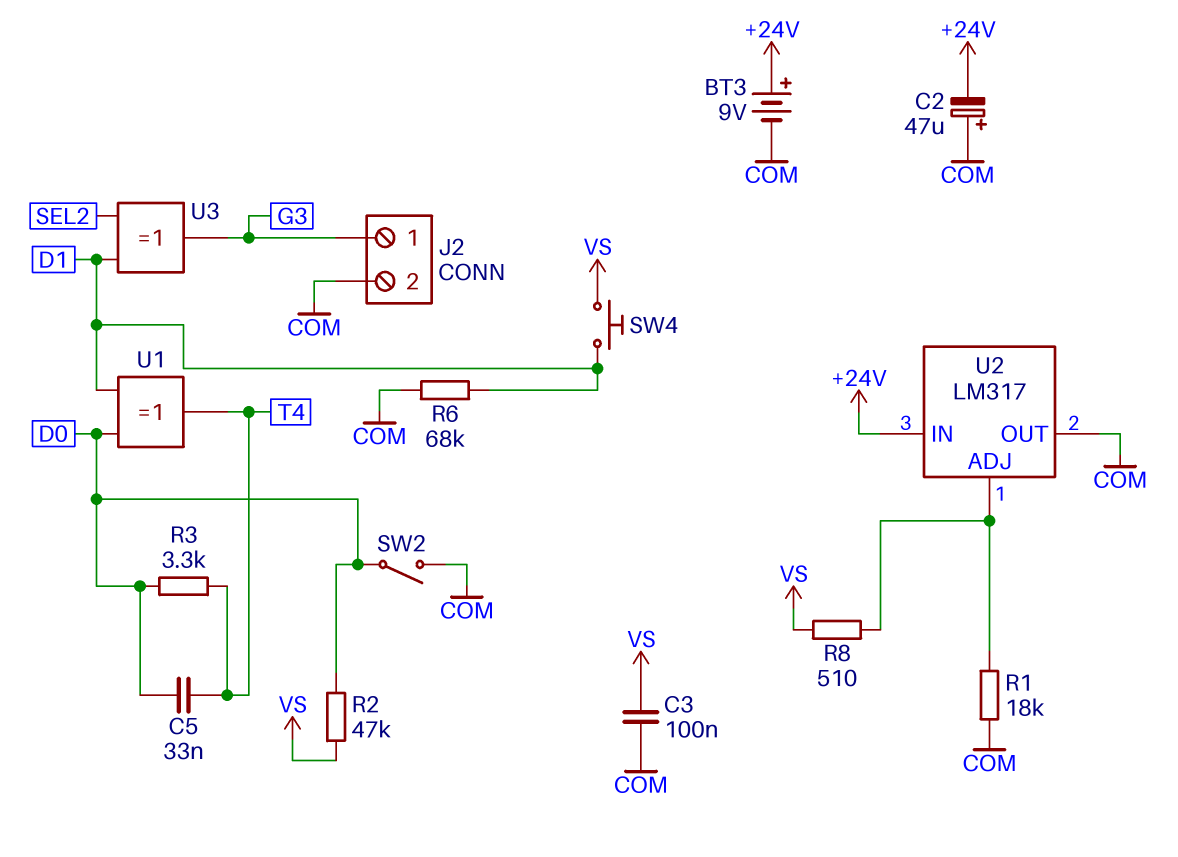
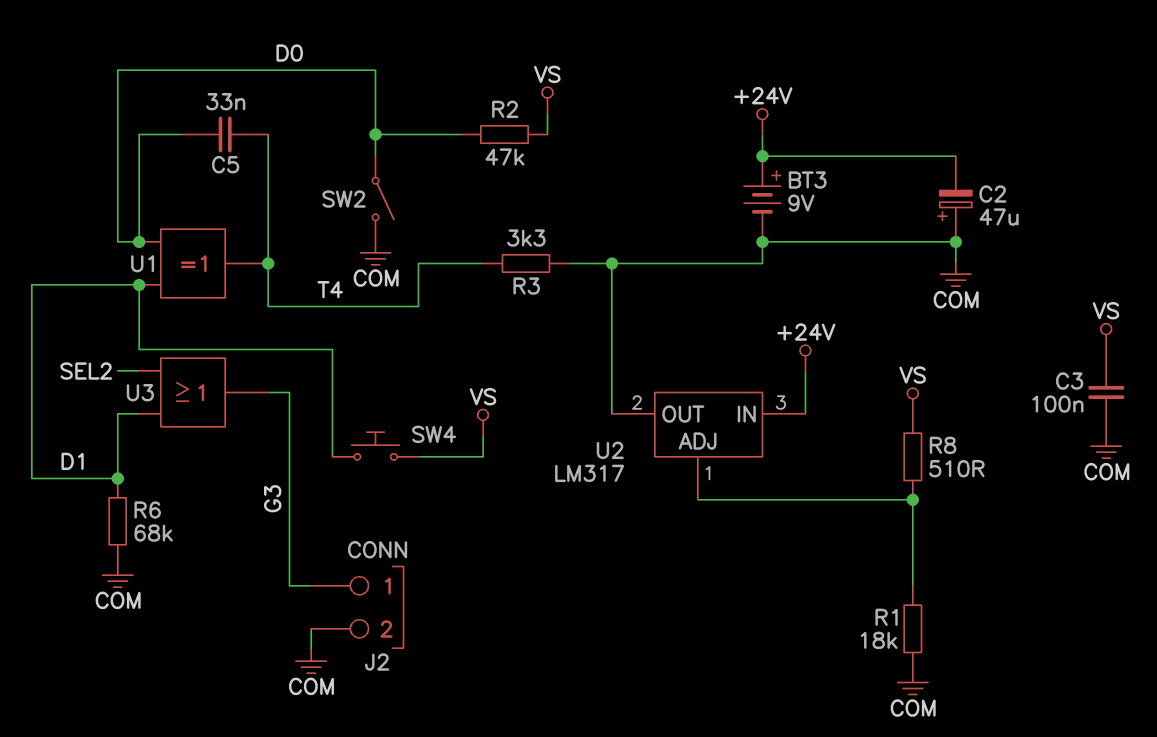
R3: 3.3k (D0, T4) -> 3.3k (COM, T4)
U3: XOR (in D1, in SEL2, out G3) -> OR (in D1, in SEL2, out G3)

